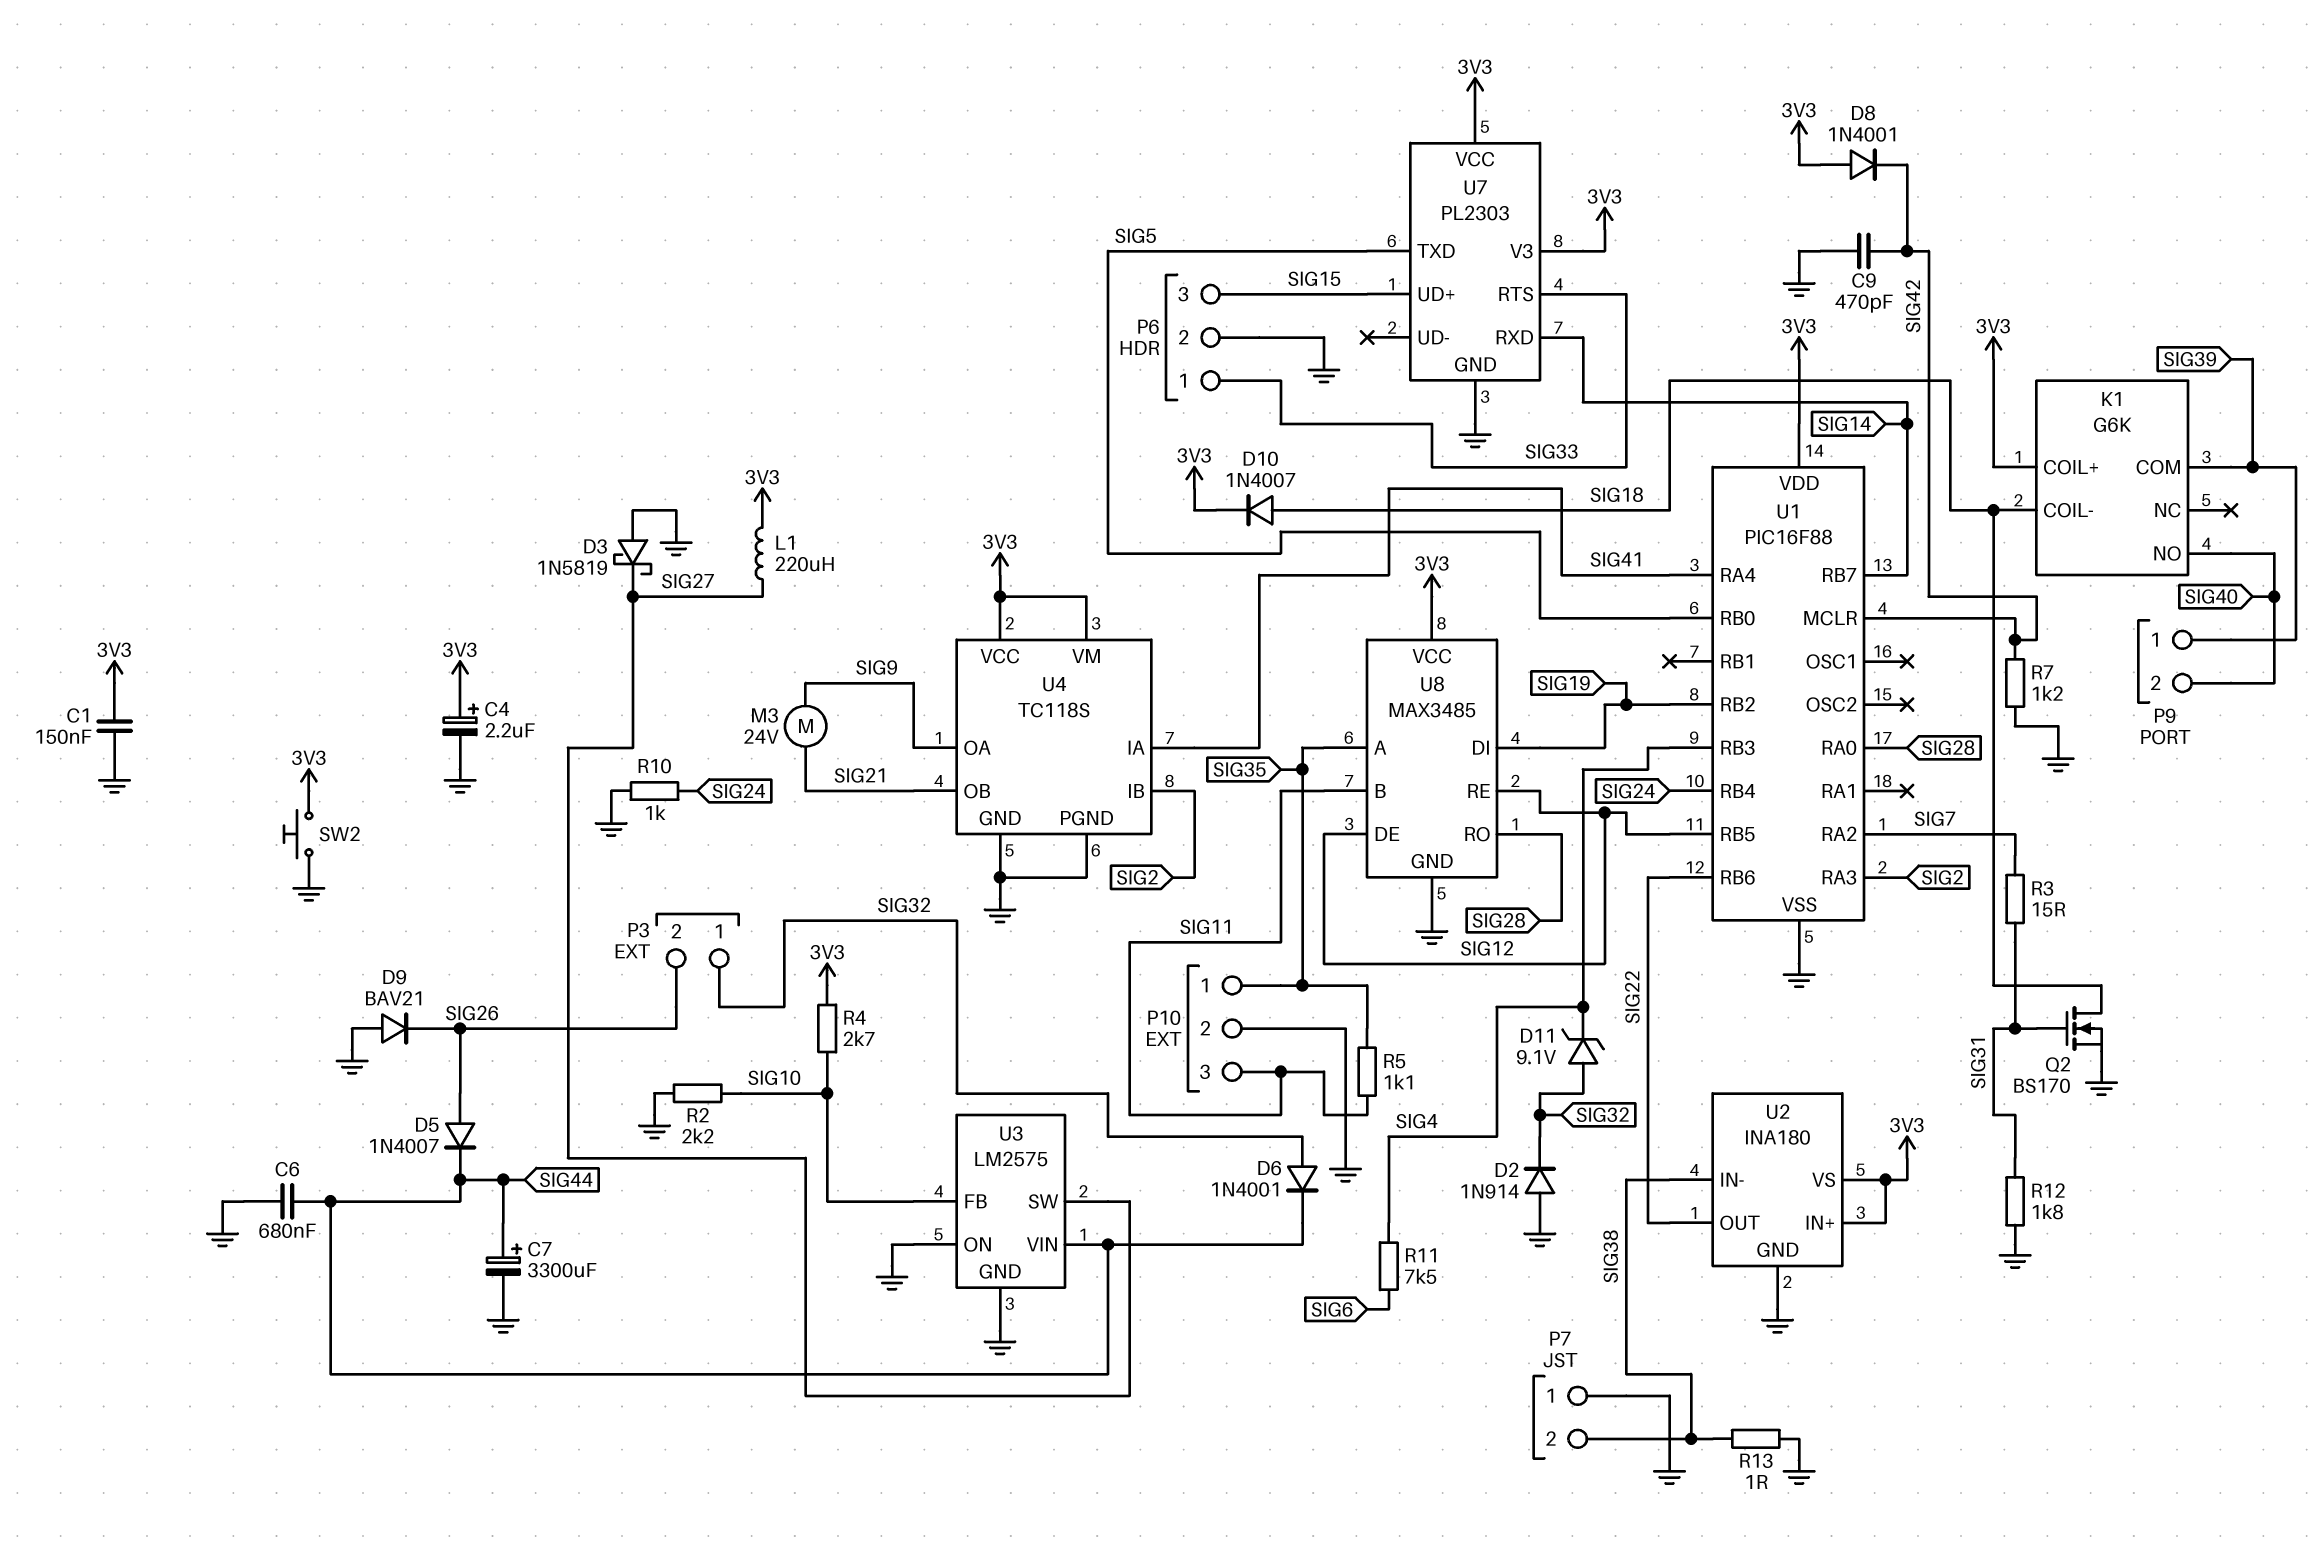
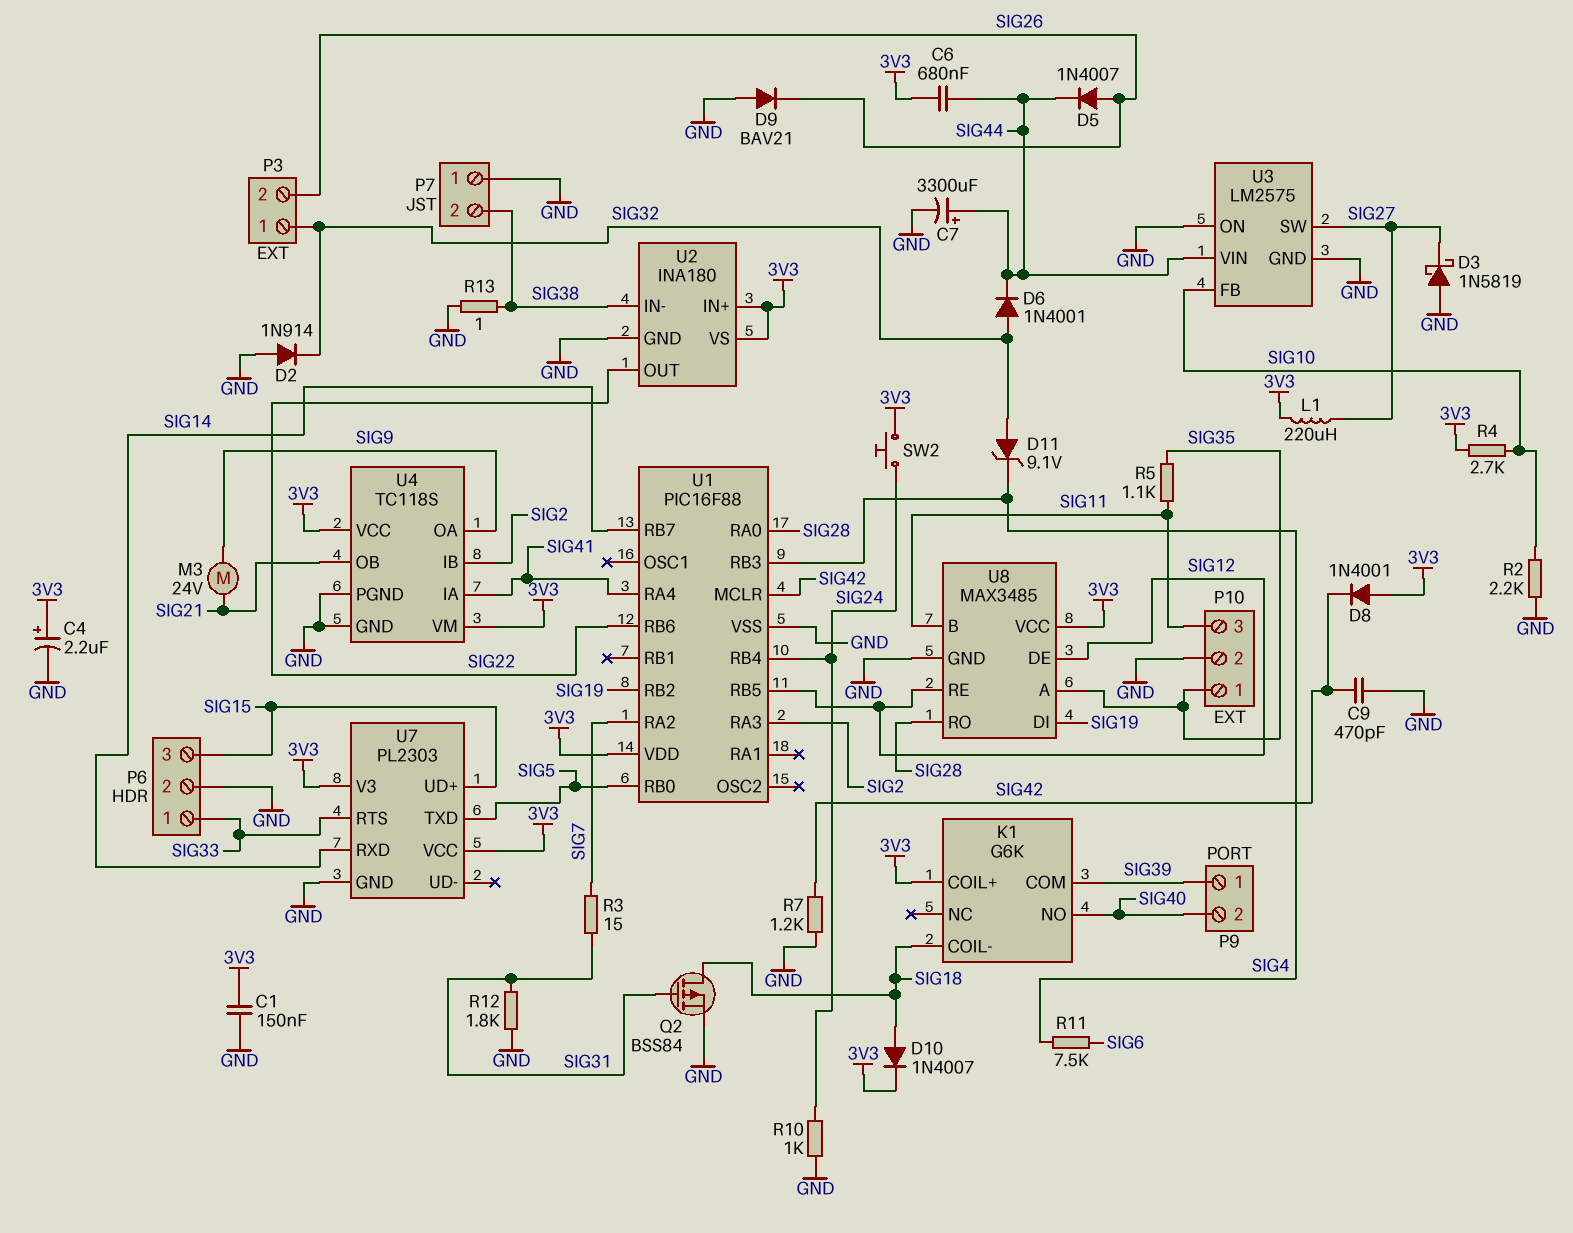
C6: 680nF (GND, SIG44) -> 680nF (3V3, SIG44)
Q2: NMOS BS170 (G SIG31, D SIG18, S GND) -> PMOS BSS84 (G SIG31, D SIG18, S GND)
SW2: button (3V3, GND) -> button (3V3, SIG24)

